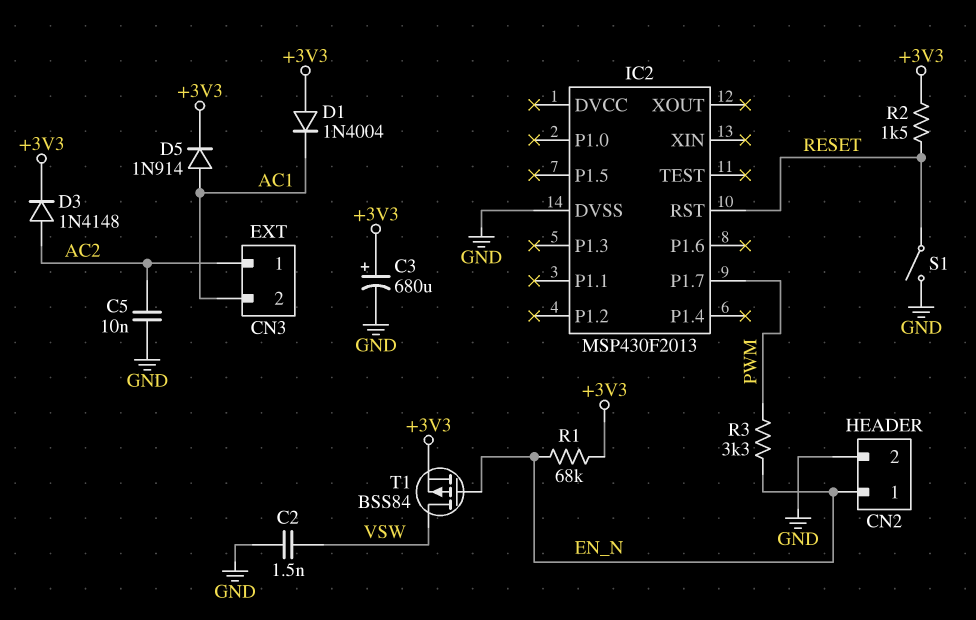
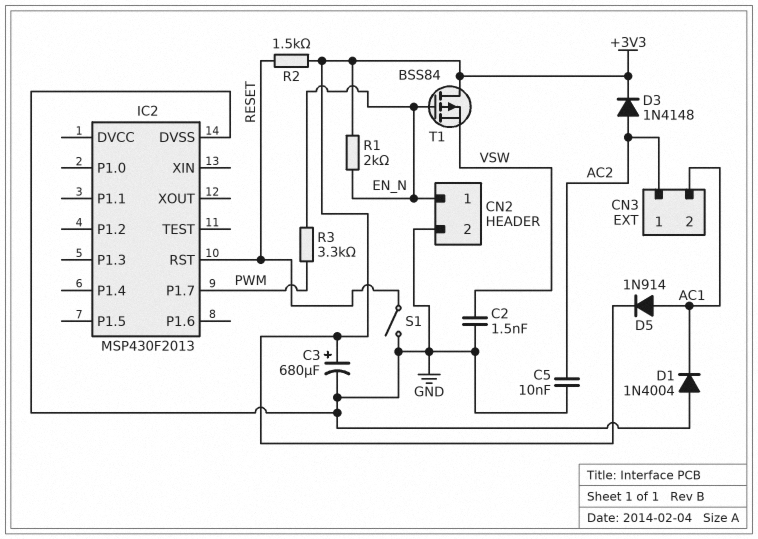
D1: diode 1N4004 (A +3V3, K AC1) -> diode 1N4004 (A GND, K AC1)
R1: 68k (+3V3, EN_N) -> 2k (+3V3, EN_N)
T1: PMOS BSS84 (G EN_N, D VSW, S +3V3) -> PMOS BSS84 (G EN_N, D +3V3, S VSW)

